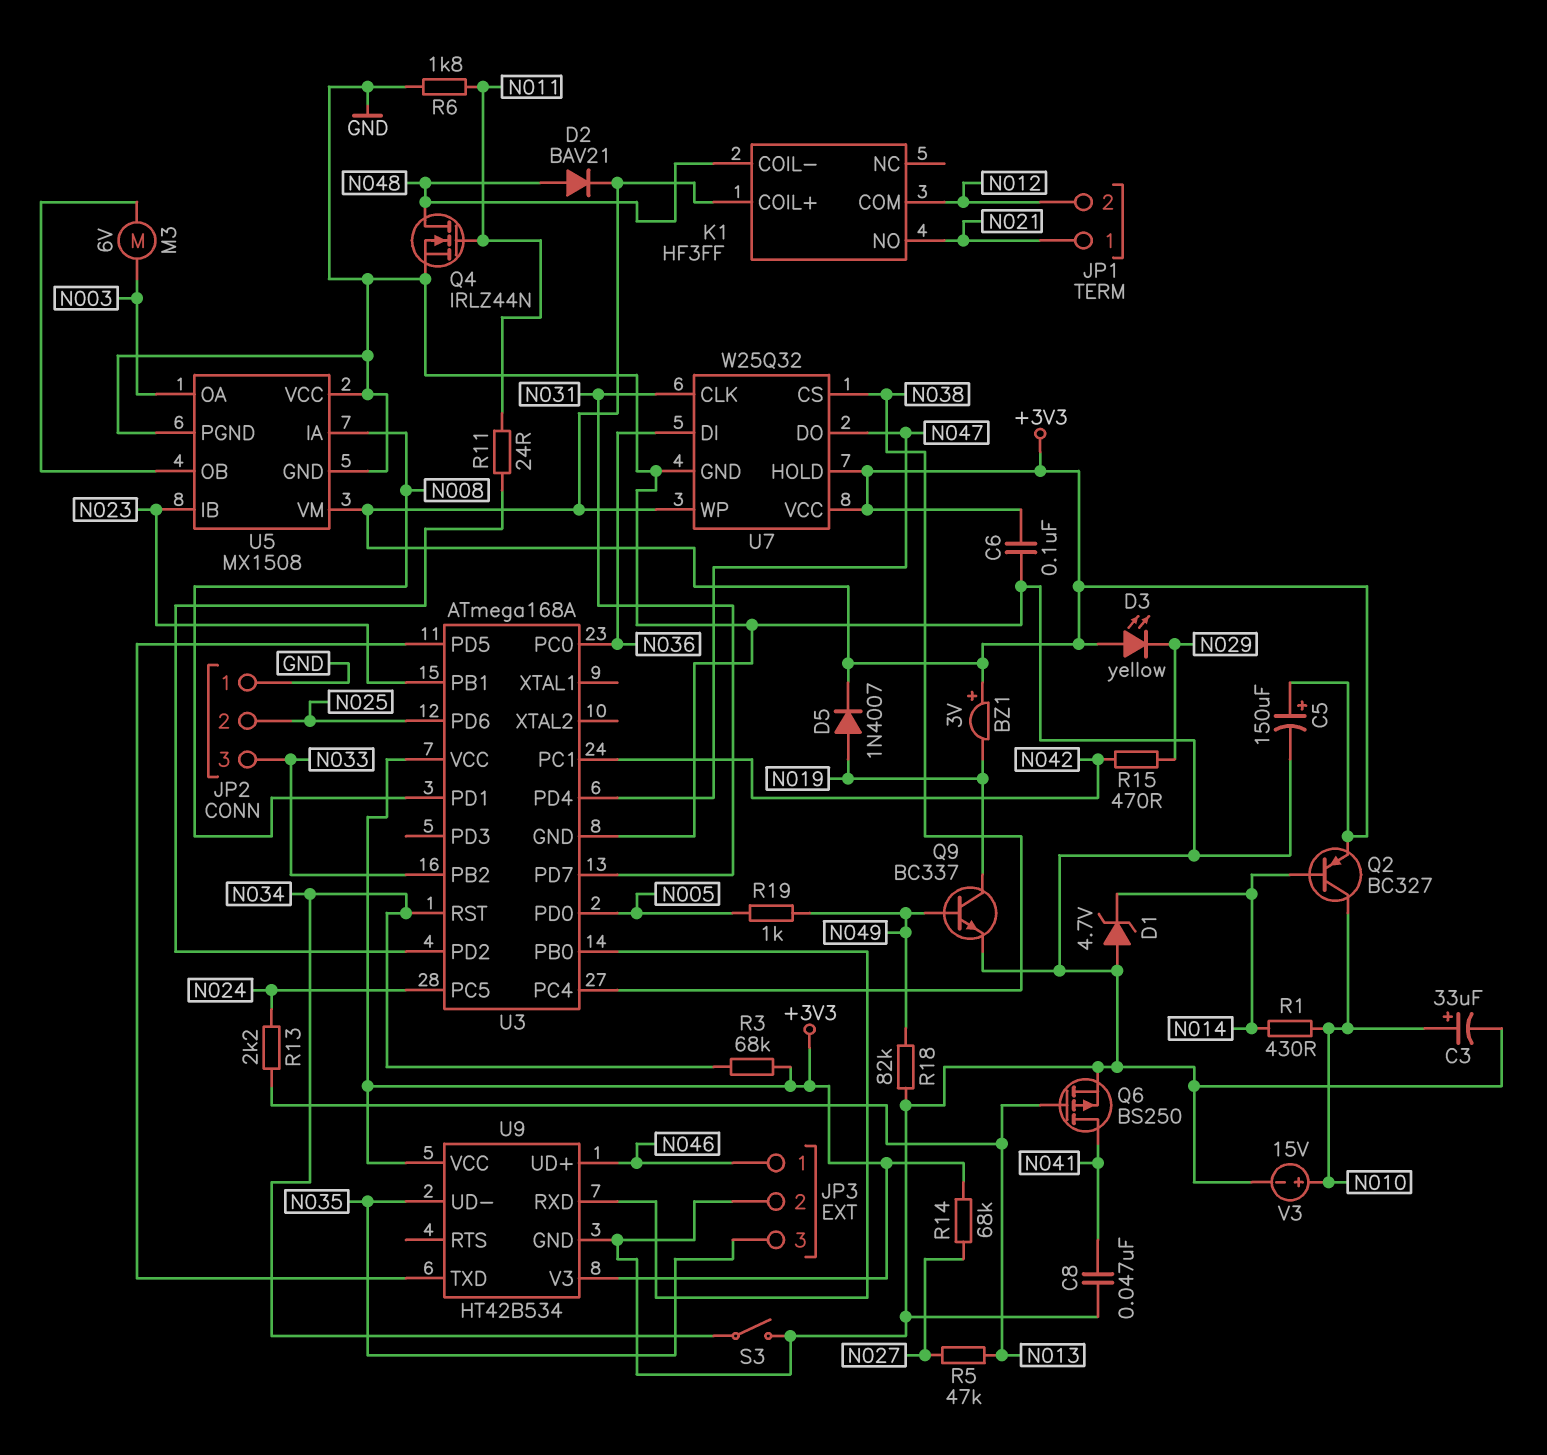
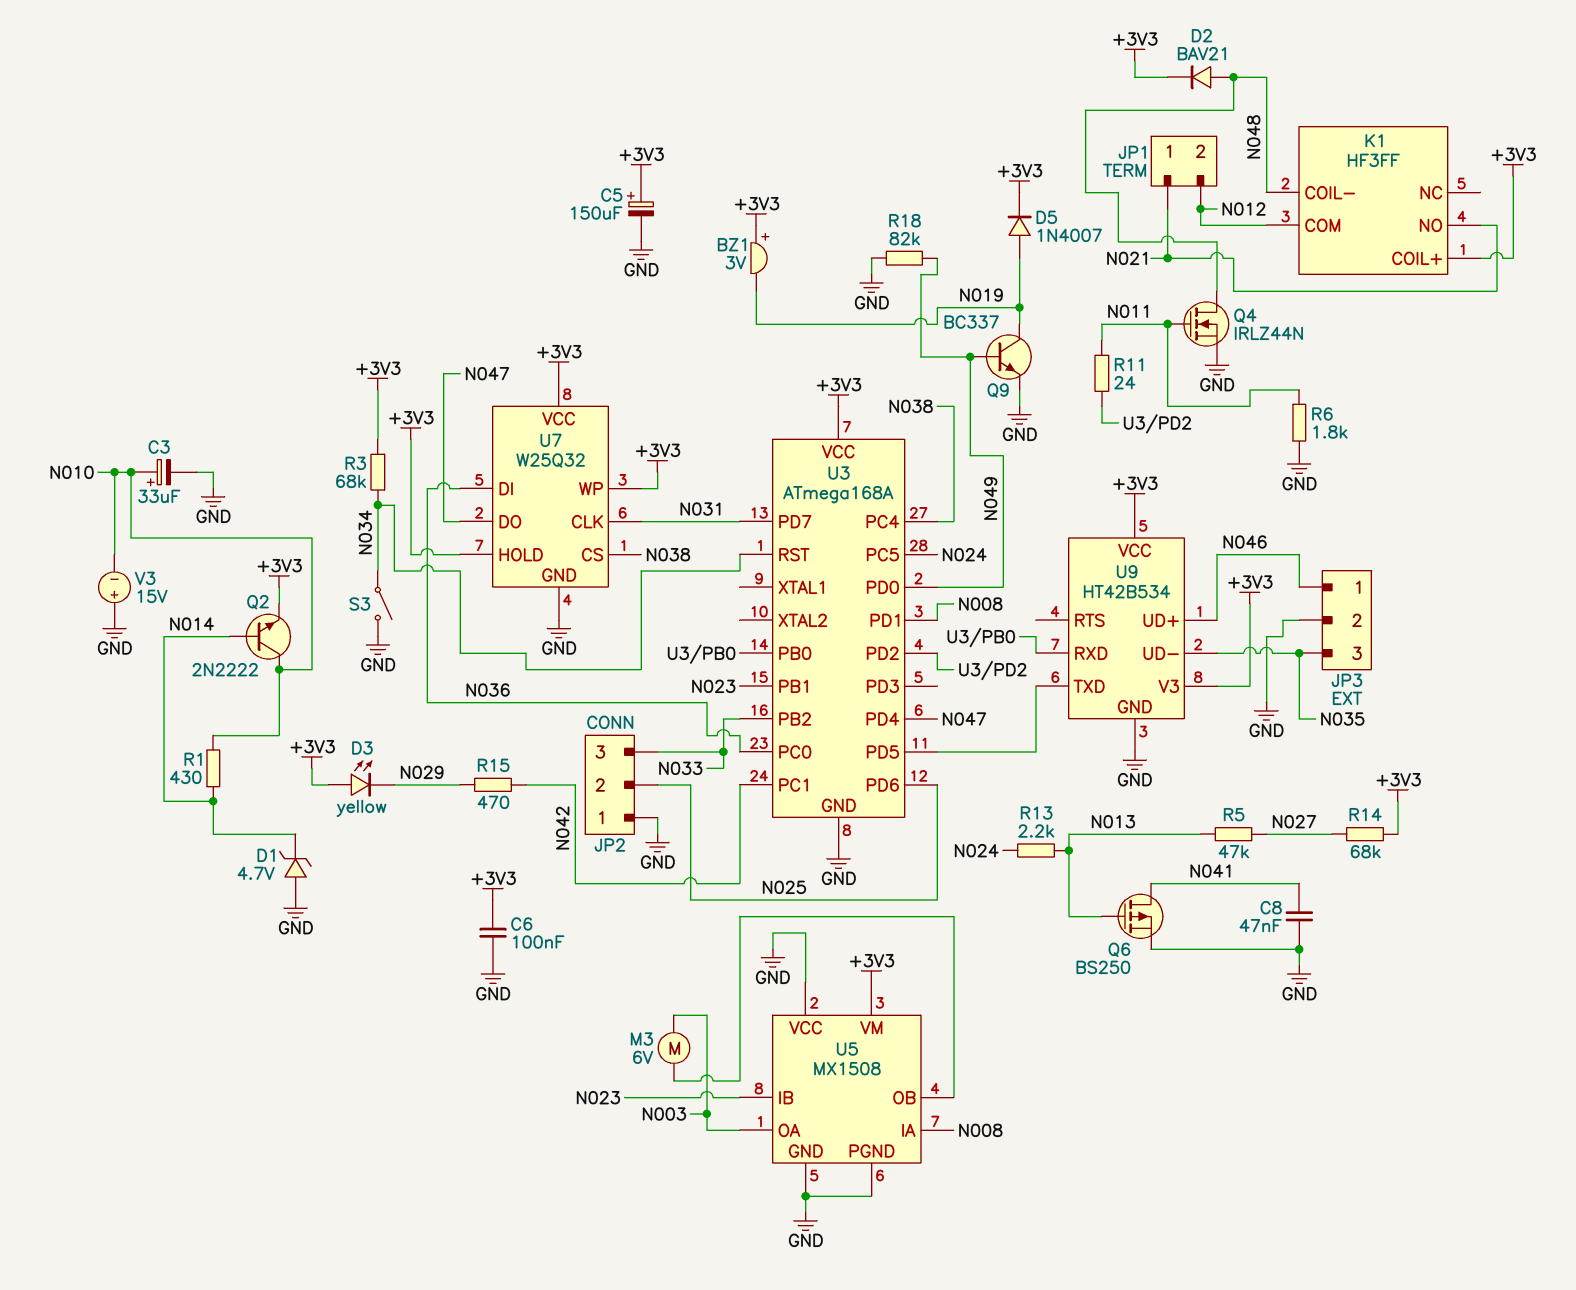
Q2: PNP BC327 (B N014, C N010, E +3V3) -> NPN 2N2222 (B N014, C N010, E +3V3)
R19: 1k (N005, N049) -> none
U3 pin PD0: N005 -> N049
V3: 15V (plus N010, minus GND) -> 15V (plus GND, minus N010)

